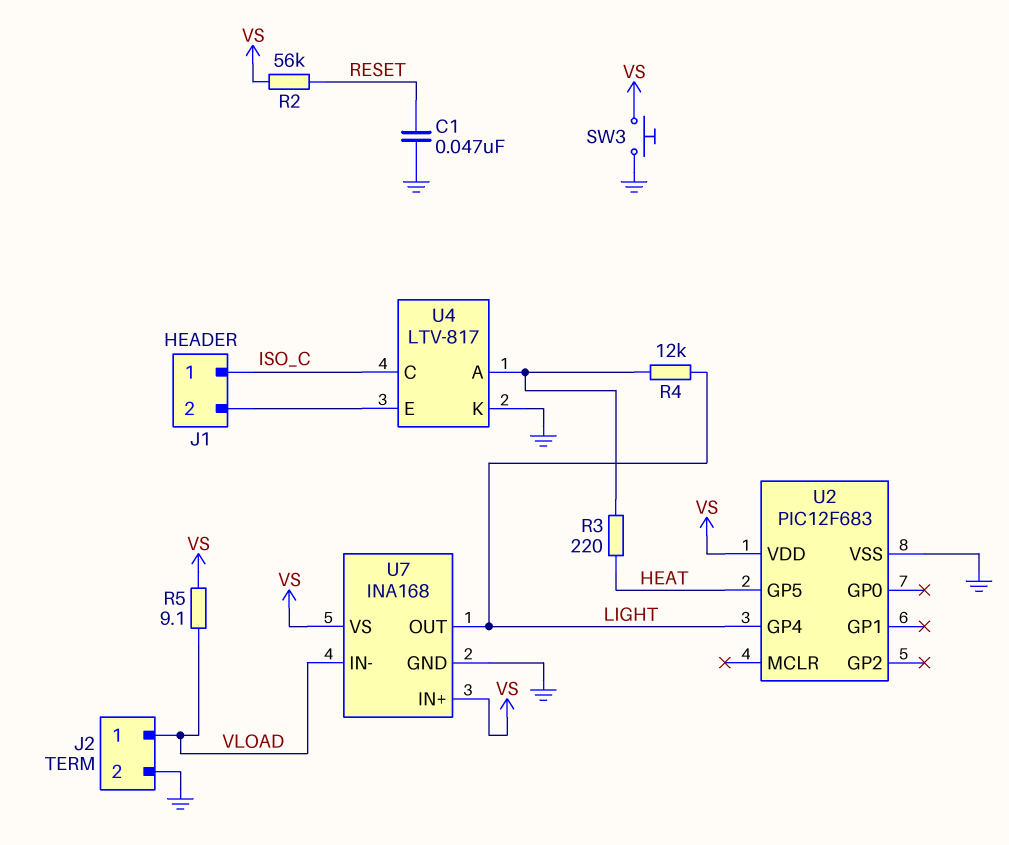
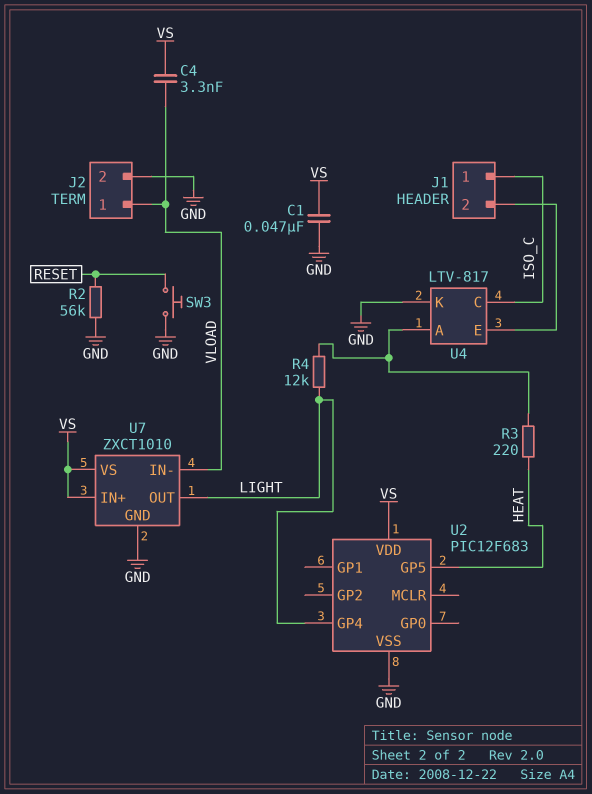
C1: 47nF (GND, RESET) -> 47nF (GND, VS)
C4: none -> 3.3nF (VLOAD, VS)
R2: 56k (RESET, VS) -> 56k (GND, RESET)
R5: 9.1 (VLOAD, VS) -> none
SW3: button (GND, VS) -> button (GND, RESET)
U7: INA168 -> ZXCT1010

